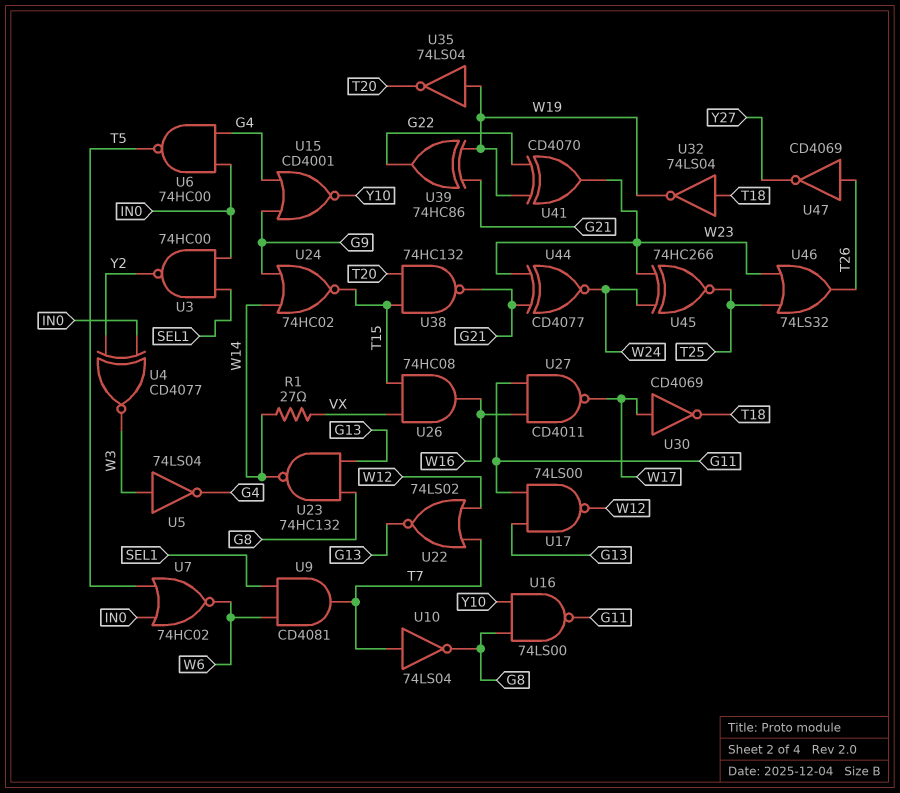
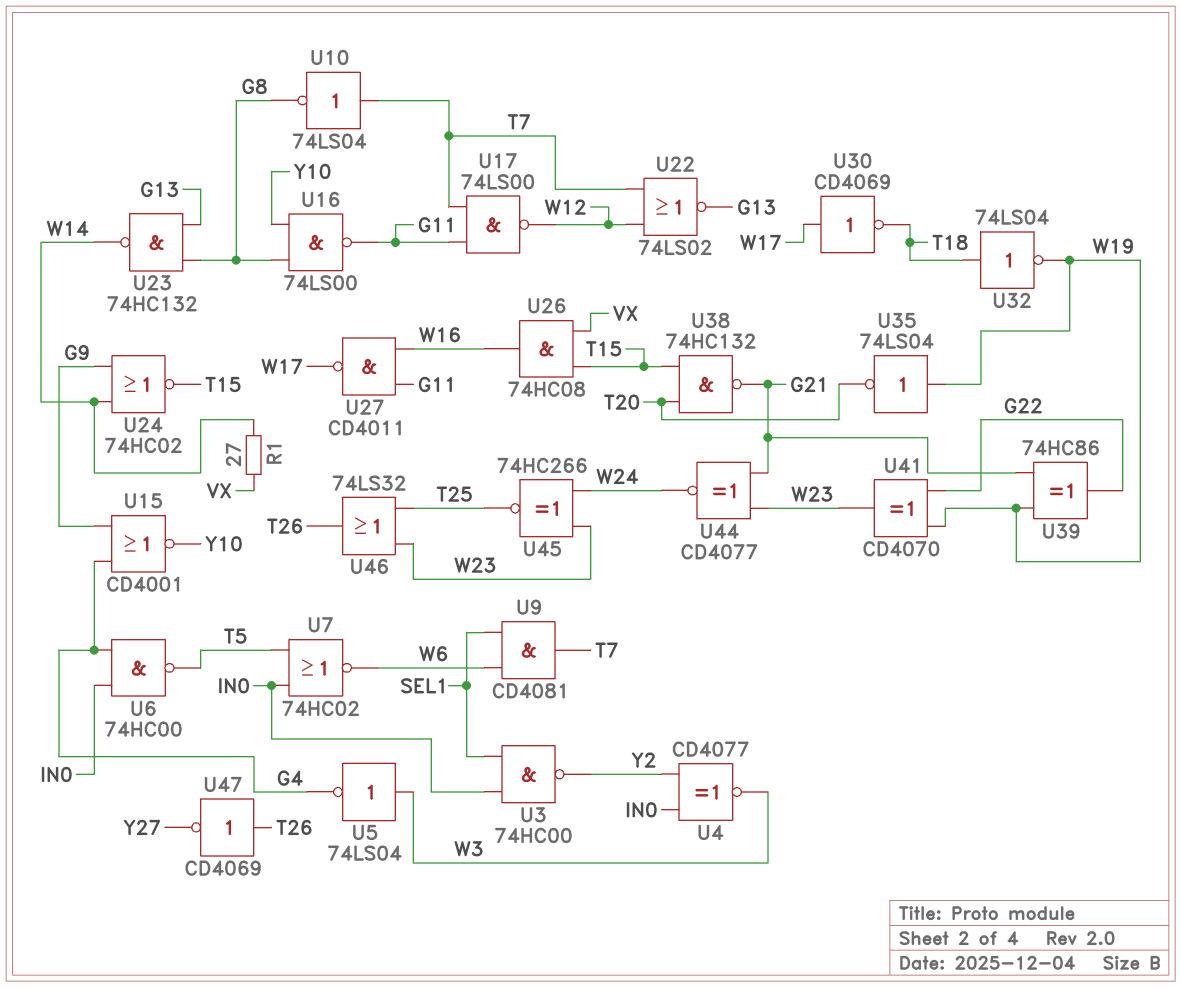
U17: NAND 74LS00 (in G11, in G13, out W12) -> NAND 74LS00 (in G11, in T7, out W12)

